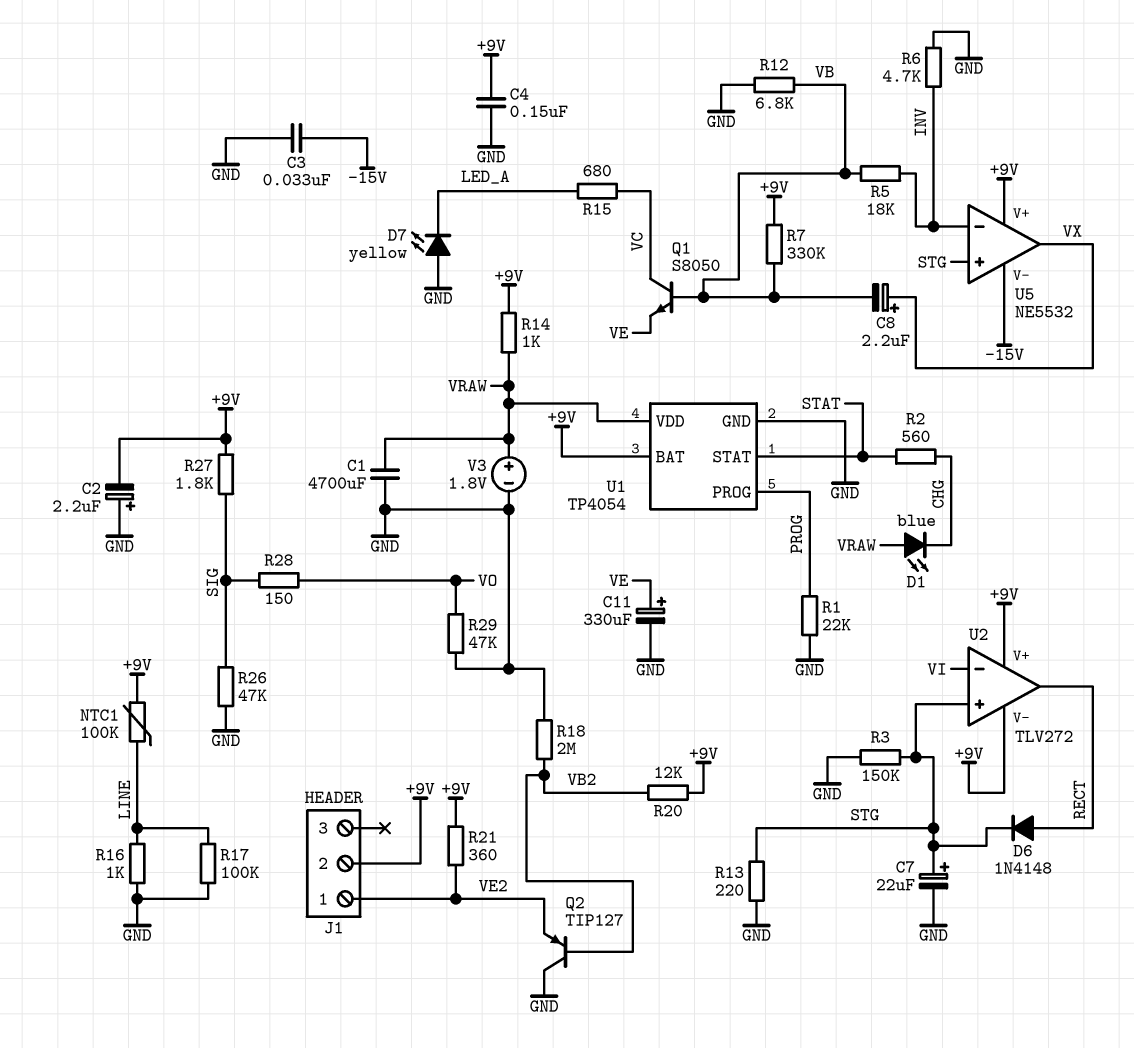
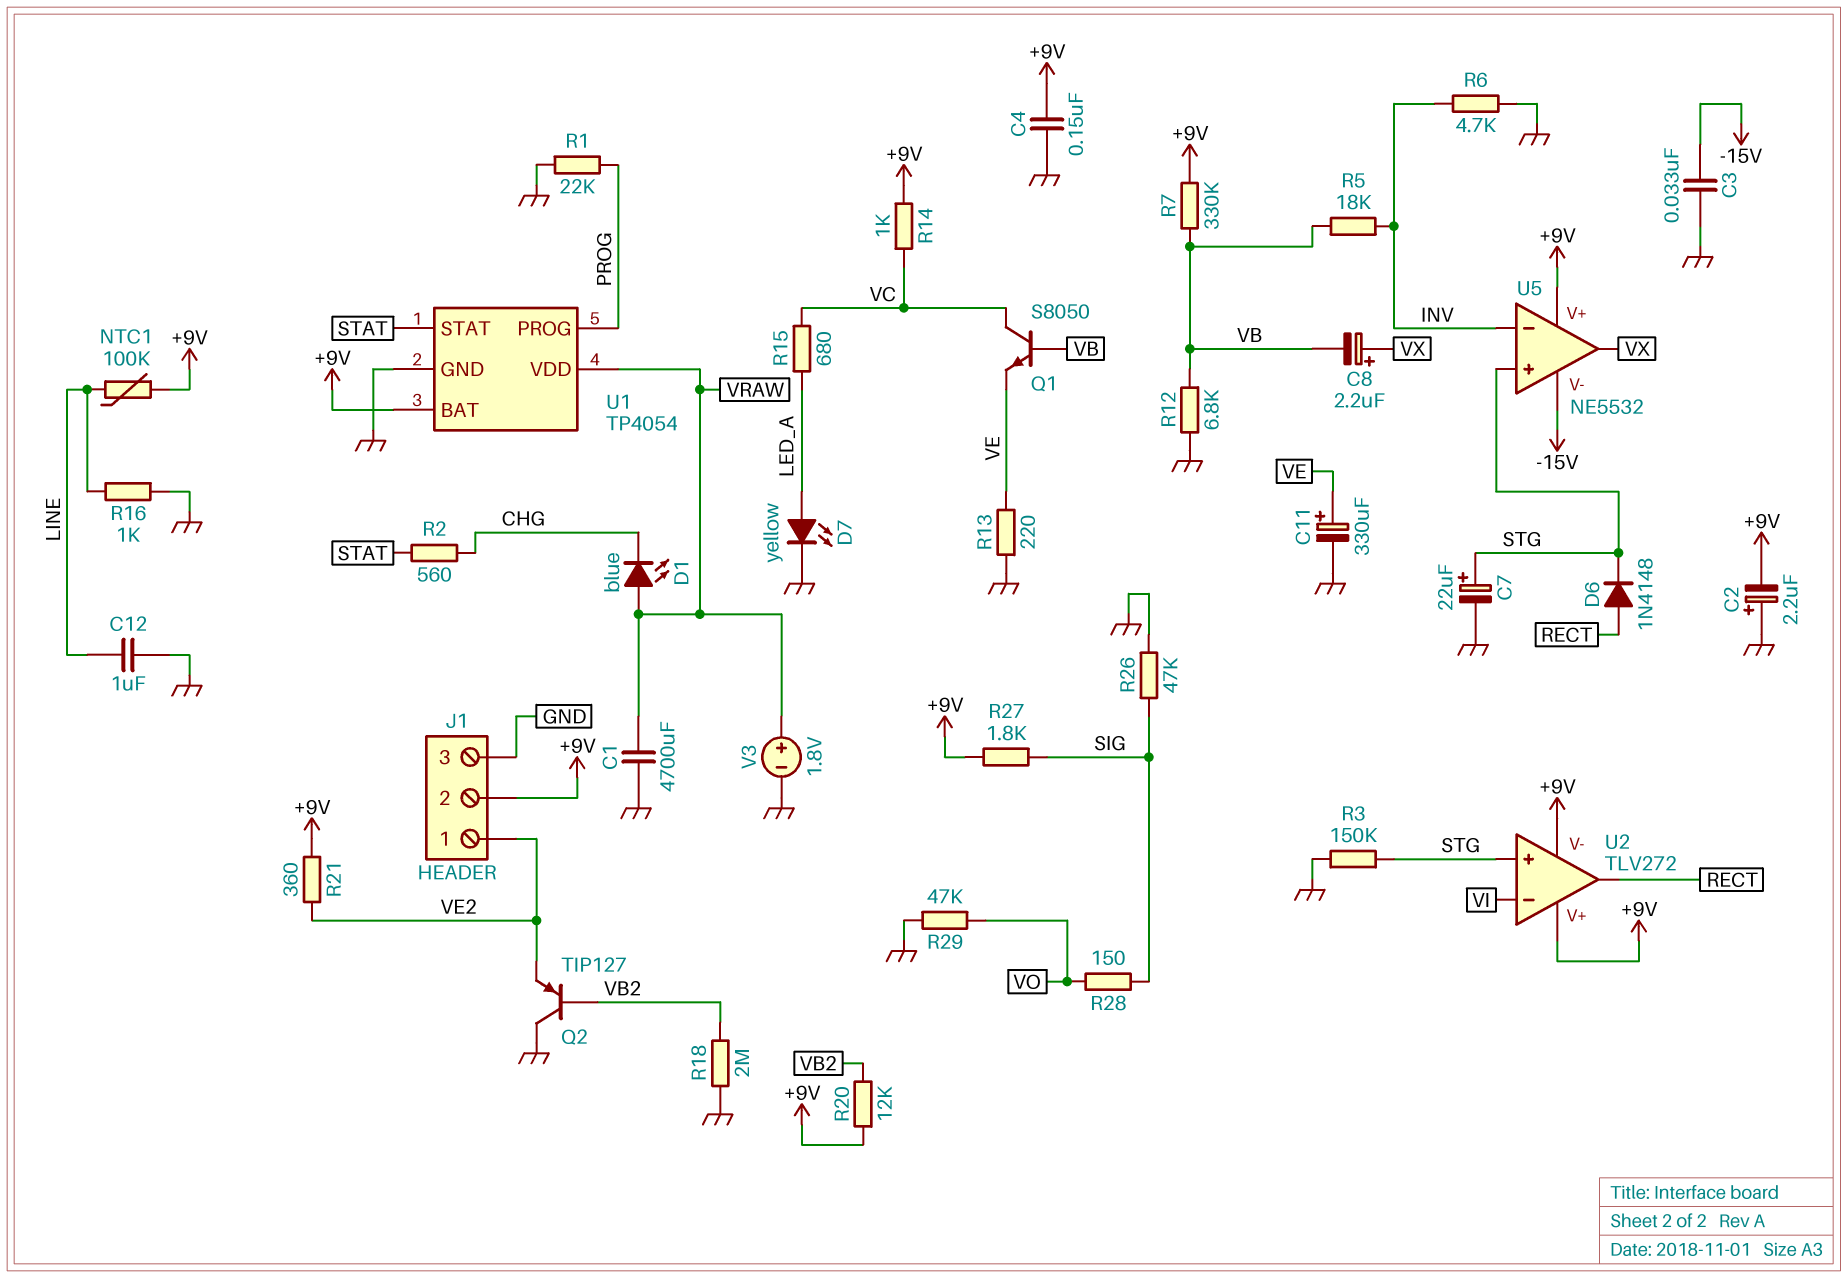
C12: none -> 1uF (GND, LINE)
D7: LED yellow (A GND, K LED_A) -> LED yellow (A LED_A, K GND)
J1 pin 3: none -> GND
R13: 220 (GND, STG) -> 220 (GND, VE)
R14: 1k (+9V, VRAW) -> 1k (+9V, VC)
R17: 100k (GND, LINE) -> none

